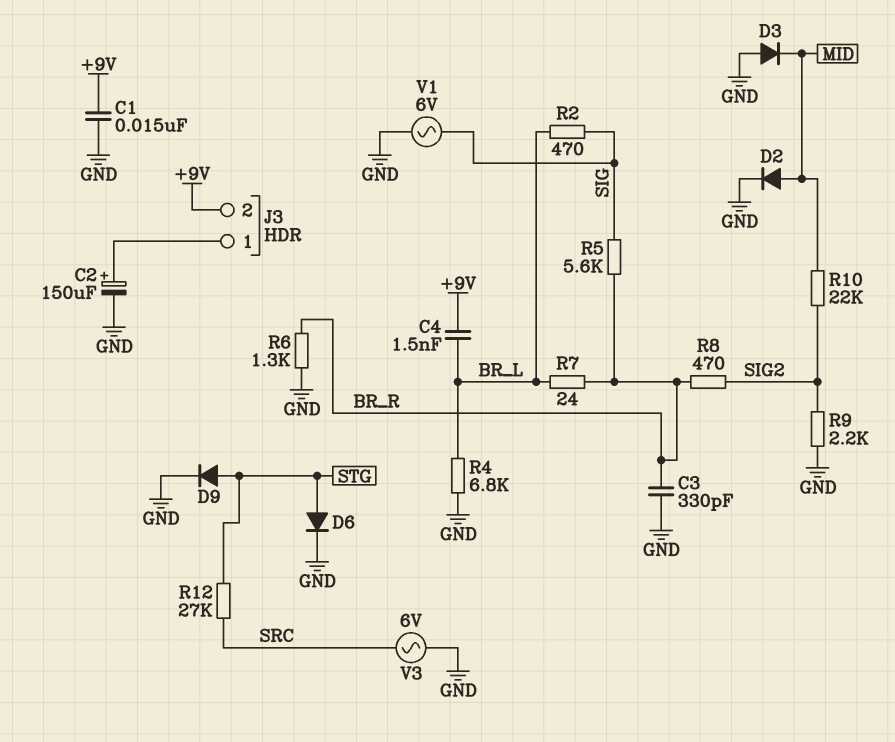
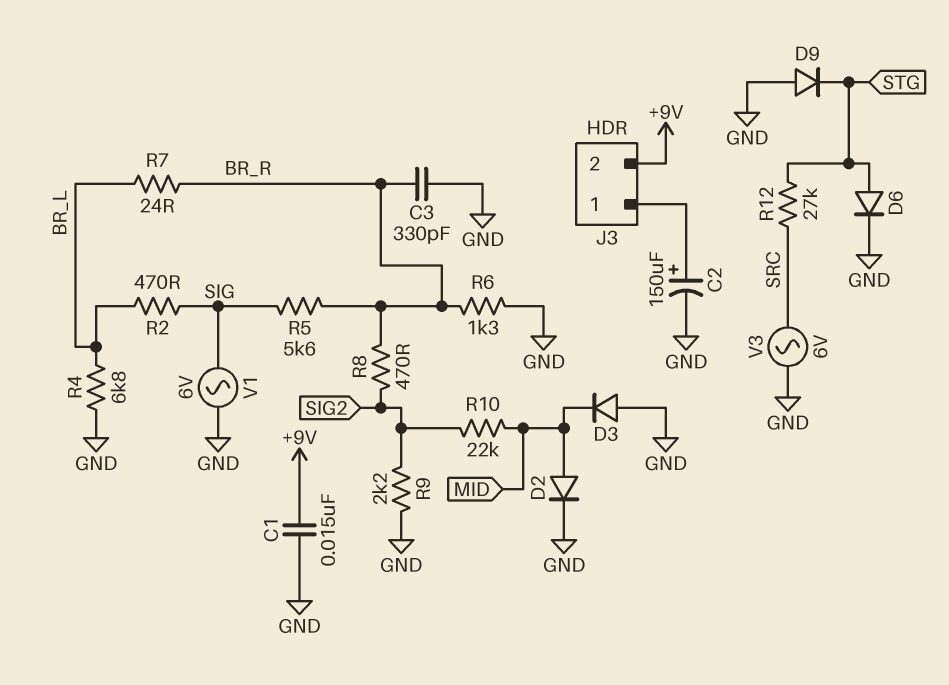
C4: 1.5nF (+9V, BR_L) -> none
D9: diode (A STG, K GND) -> diode (A GND, K STG)

